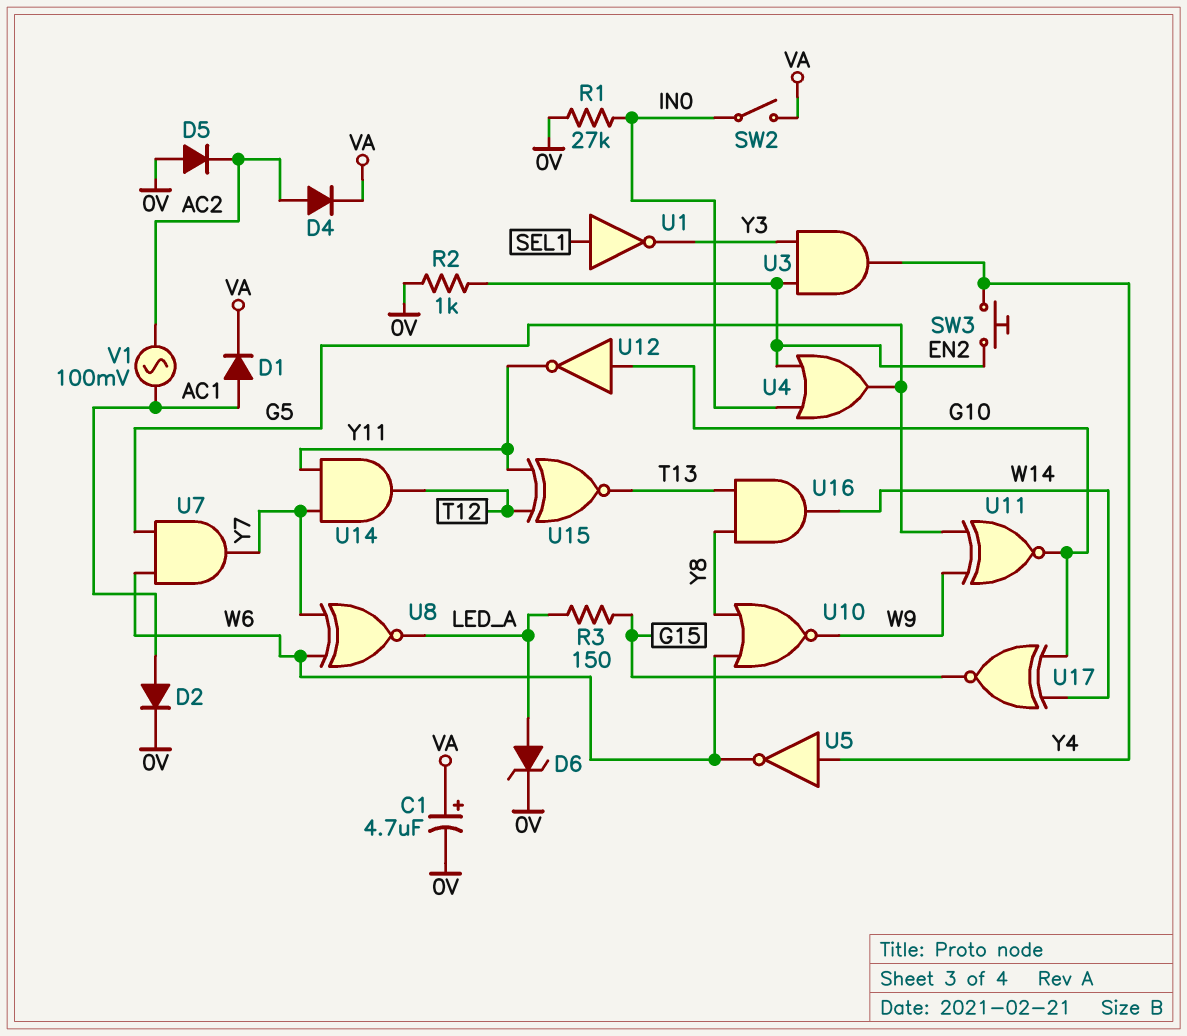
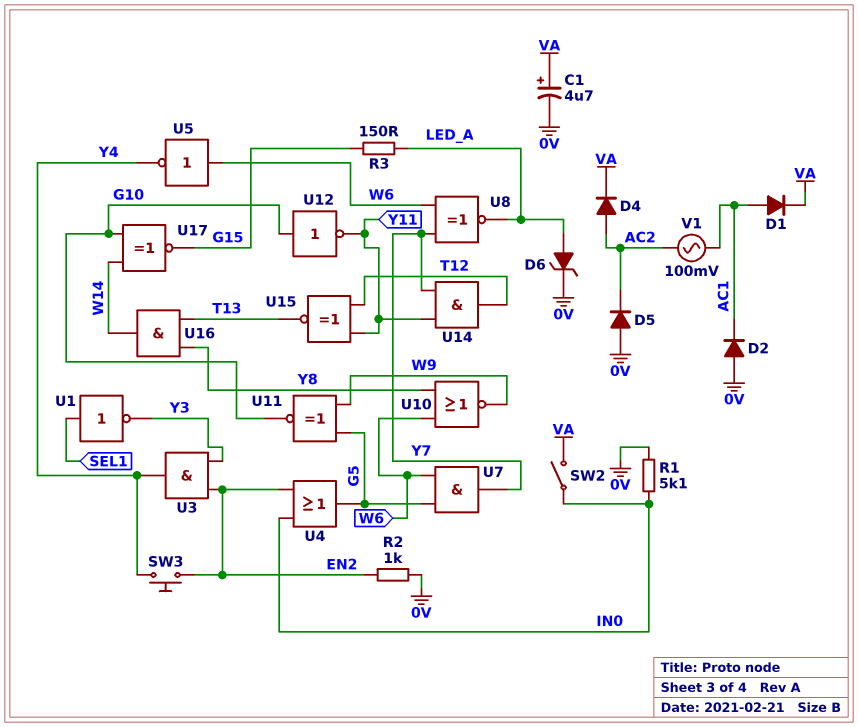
D2: diode (A AC1, K 0V) -> diode (A 0V, K AC1)
R1: 27k (0V, IN0) -> 5.1k (0V, IN0)
U5: NOT (in Y4, out W6) -> NOT (in W6, out Y4)

